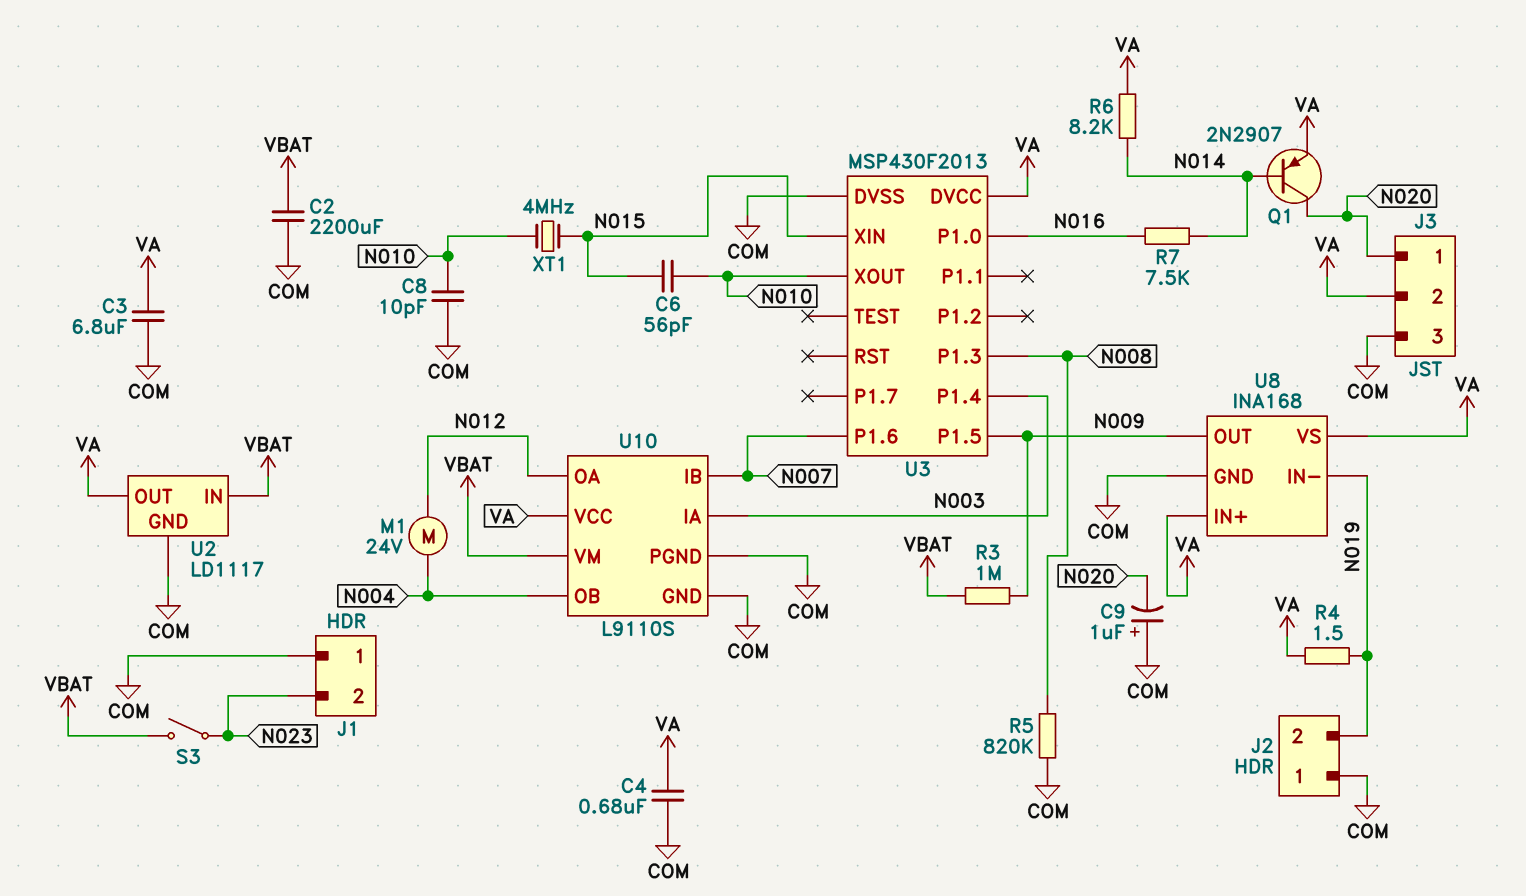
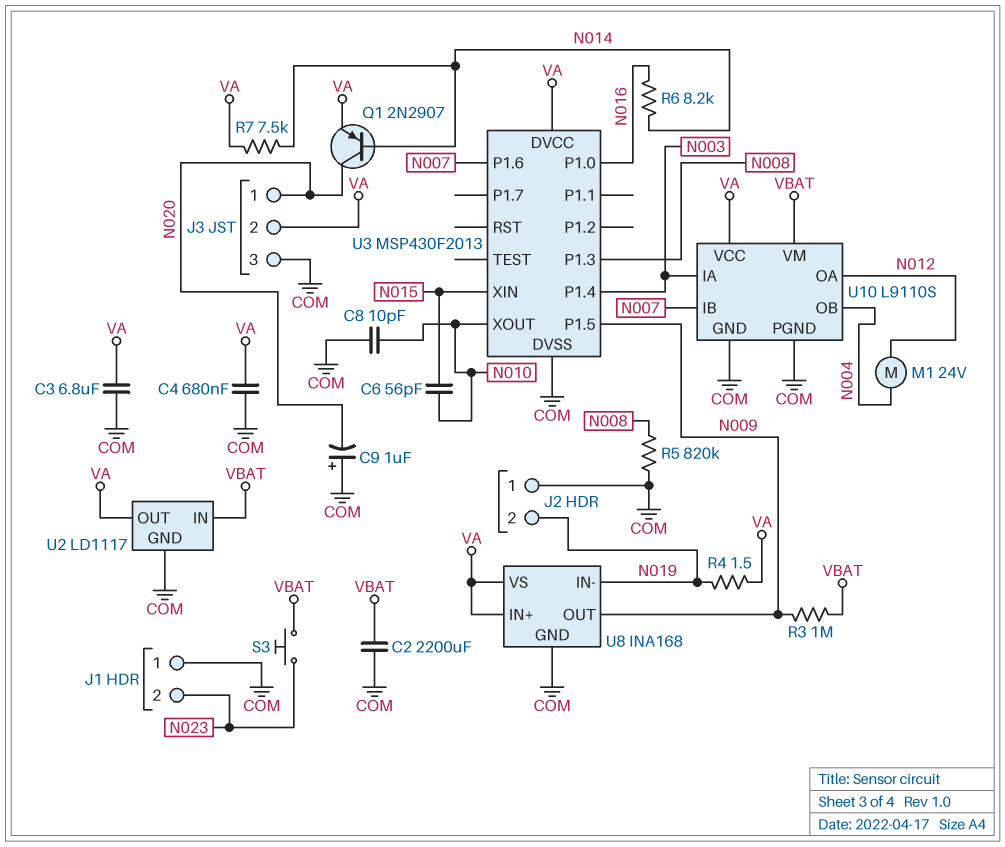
R6: 8.2k (N014, VA) -> 8.2k (N014, N016)
R7: 7.5k (N014, N016) -> 7.5k (N014, VA)
S3: switch (N023, VBAT) -> button (N023, VBAT)
XT1: 4MHz (N010, N015) -> none

